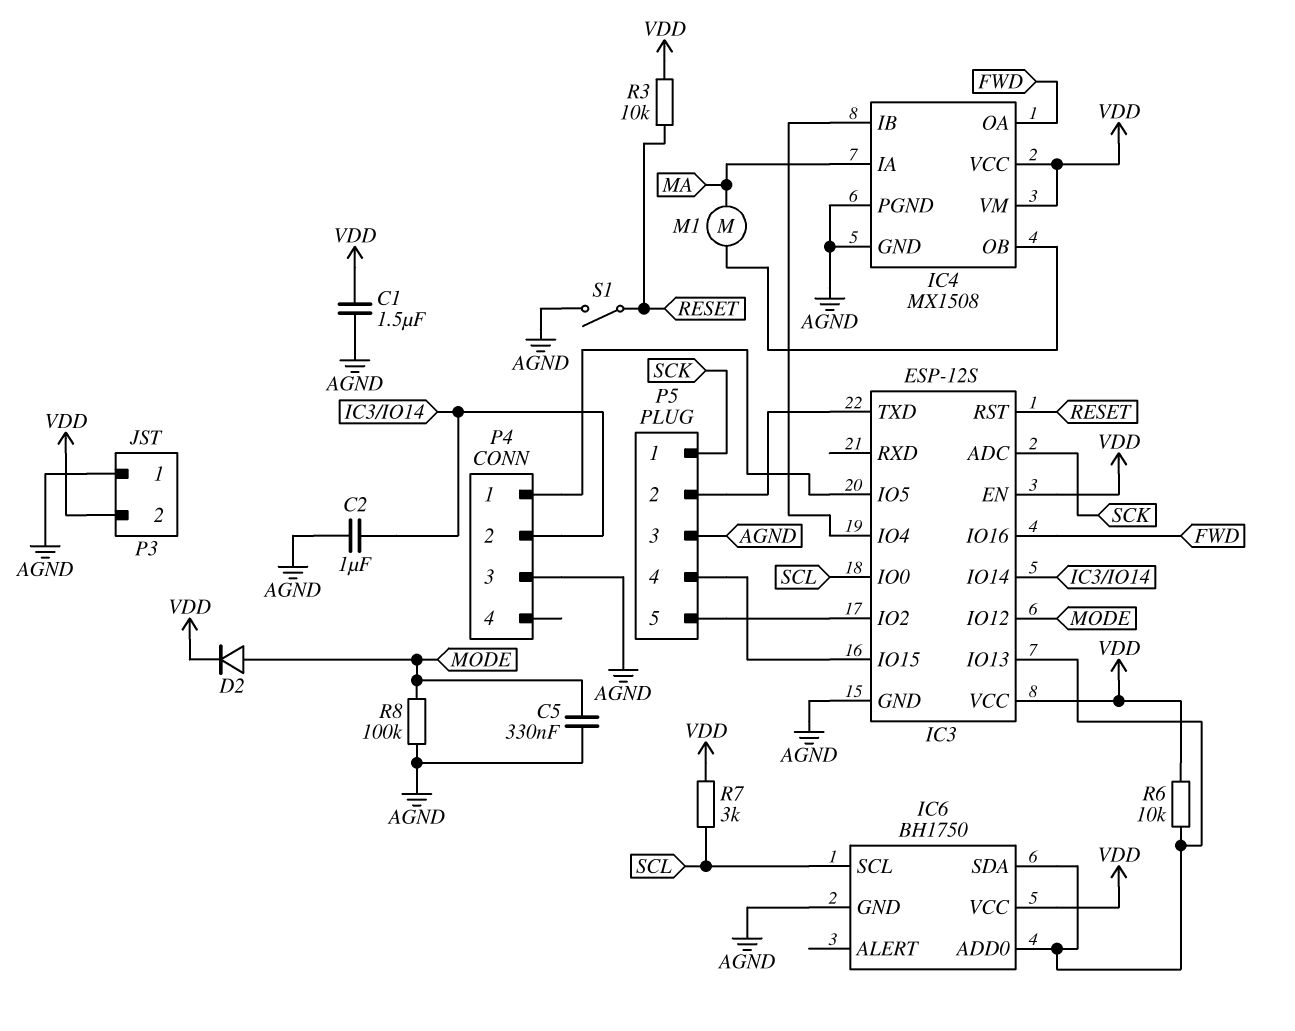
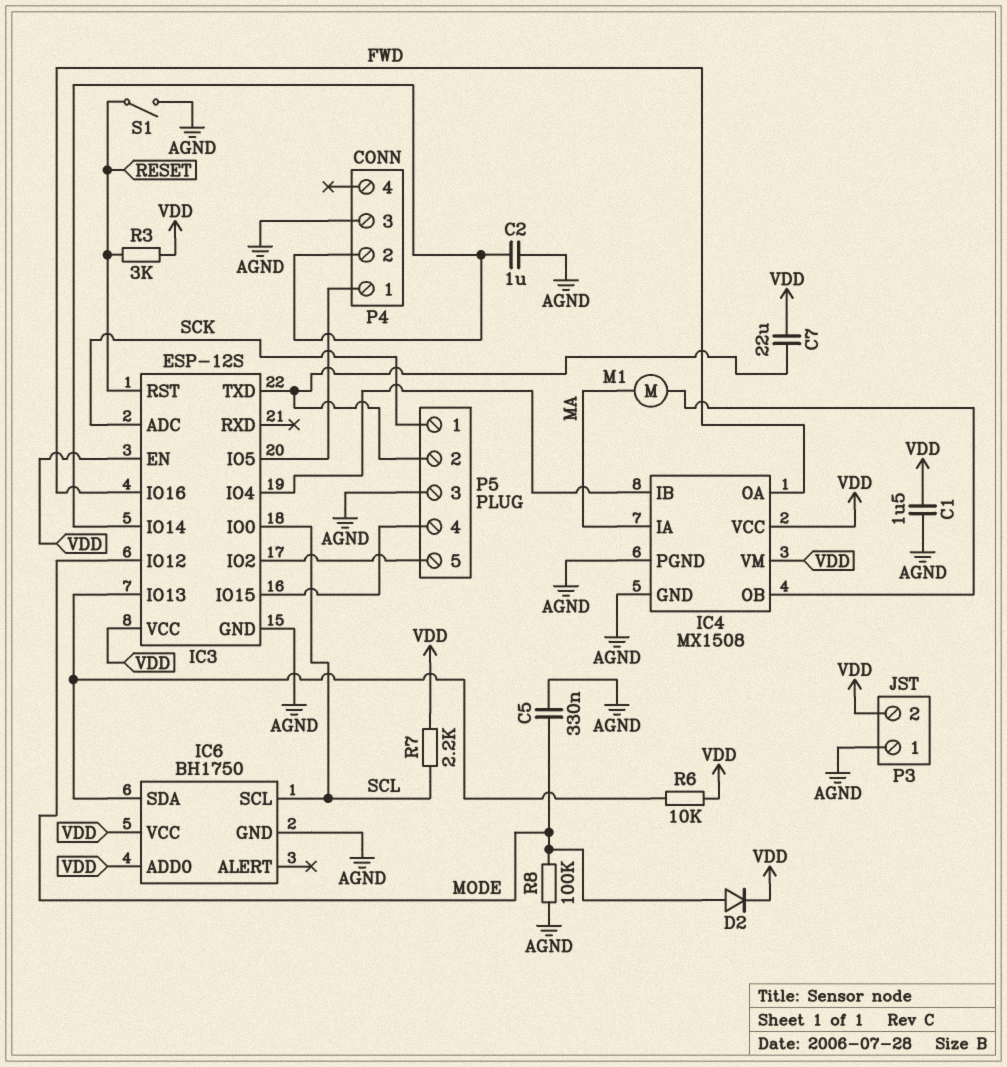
C7: none -> 22uF (IC3/TXD, VDD)
IC6 pin ADD0: IC3/IO13 -> VDD
R3: 10k (RESET, VDD) -> 3k (RESET, VDD)
R7: 3k (SCL, VDD) -> 2.2k (SCL, VDD)

